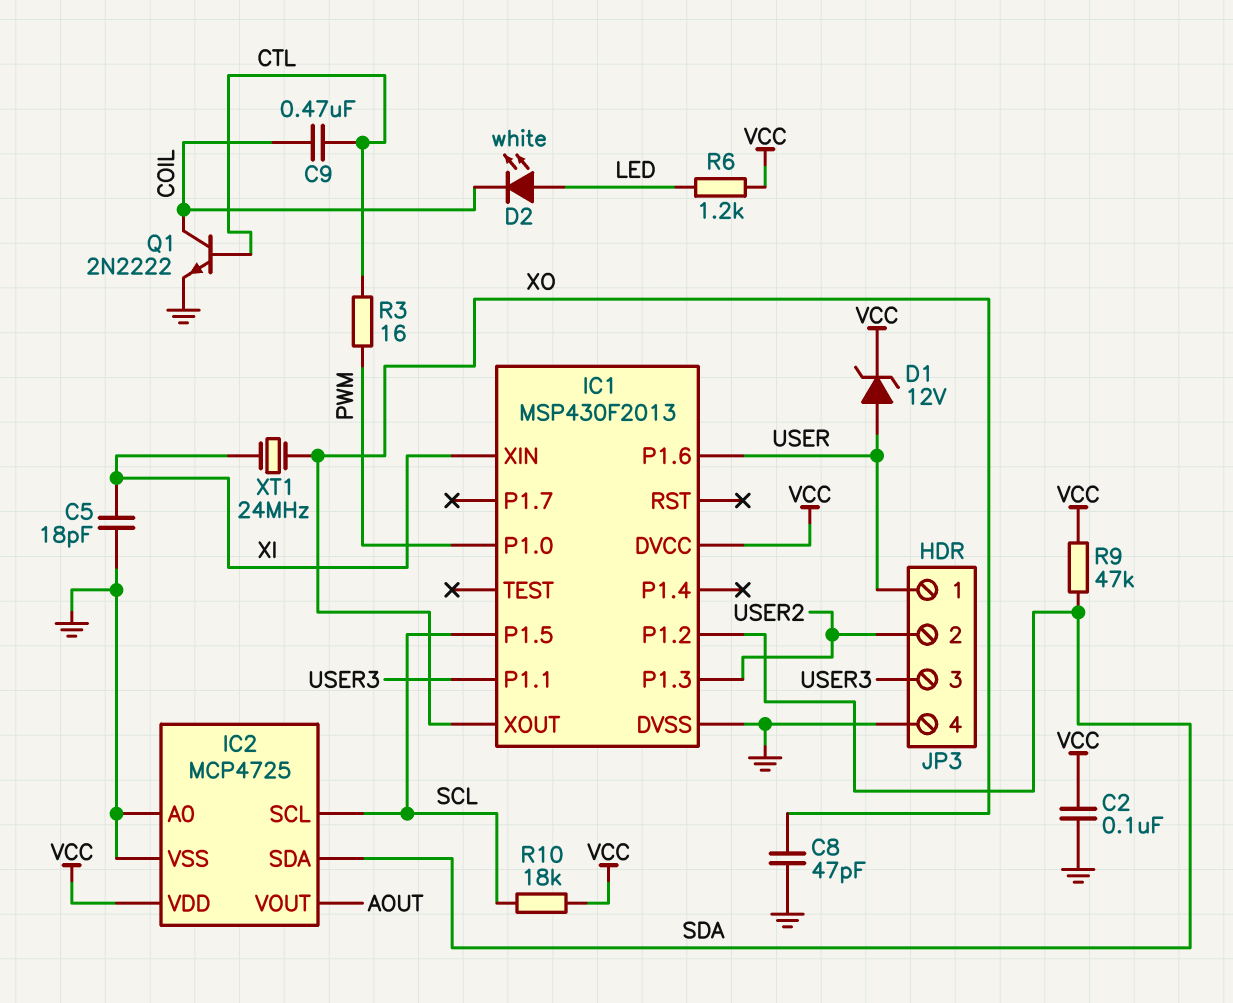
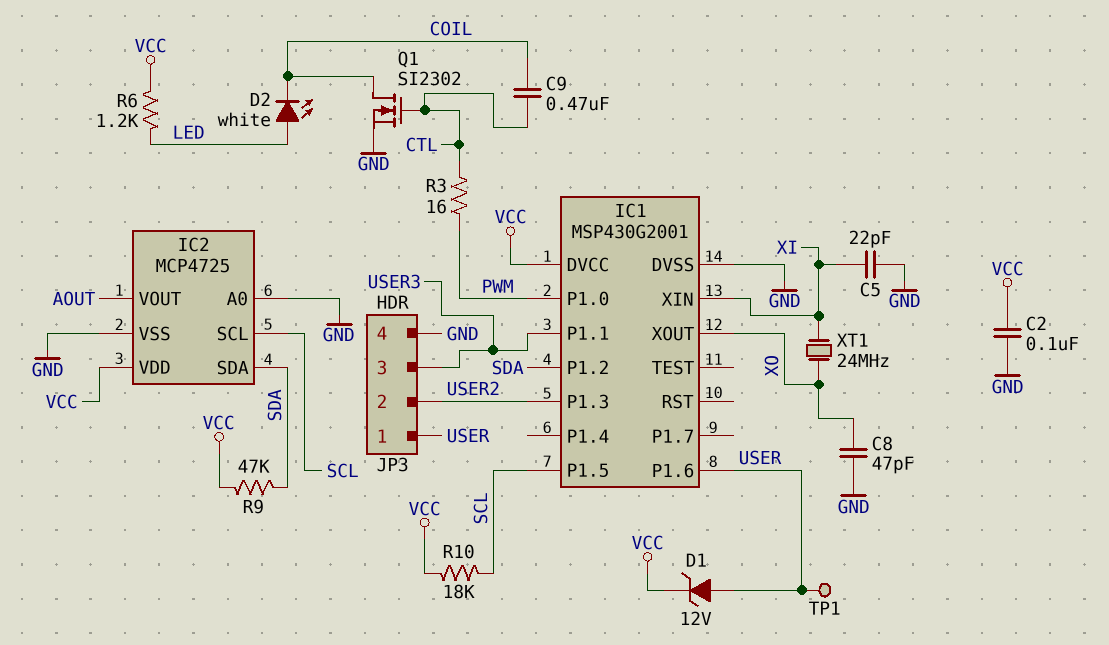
C5: 18pF (GND, XI) -> 22pF (GND, XI)
IC1: MSP430F2013 -> MSP430G2001
Q1: NPN 2N2222 (B CTL, C COIL, E GND) -> NMOS SI2302 (G CTL, D COIL, S GND)
TP1: none -> test point (USER)

